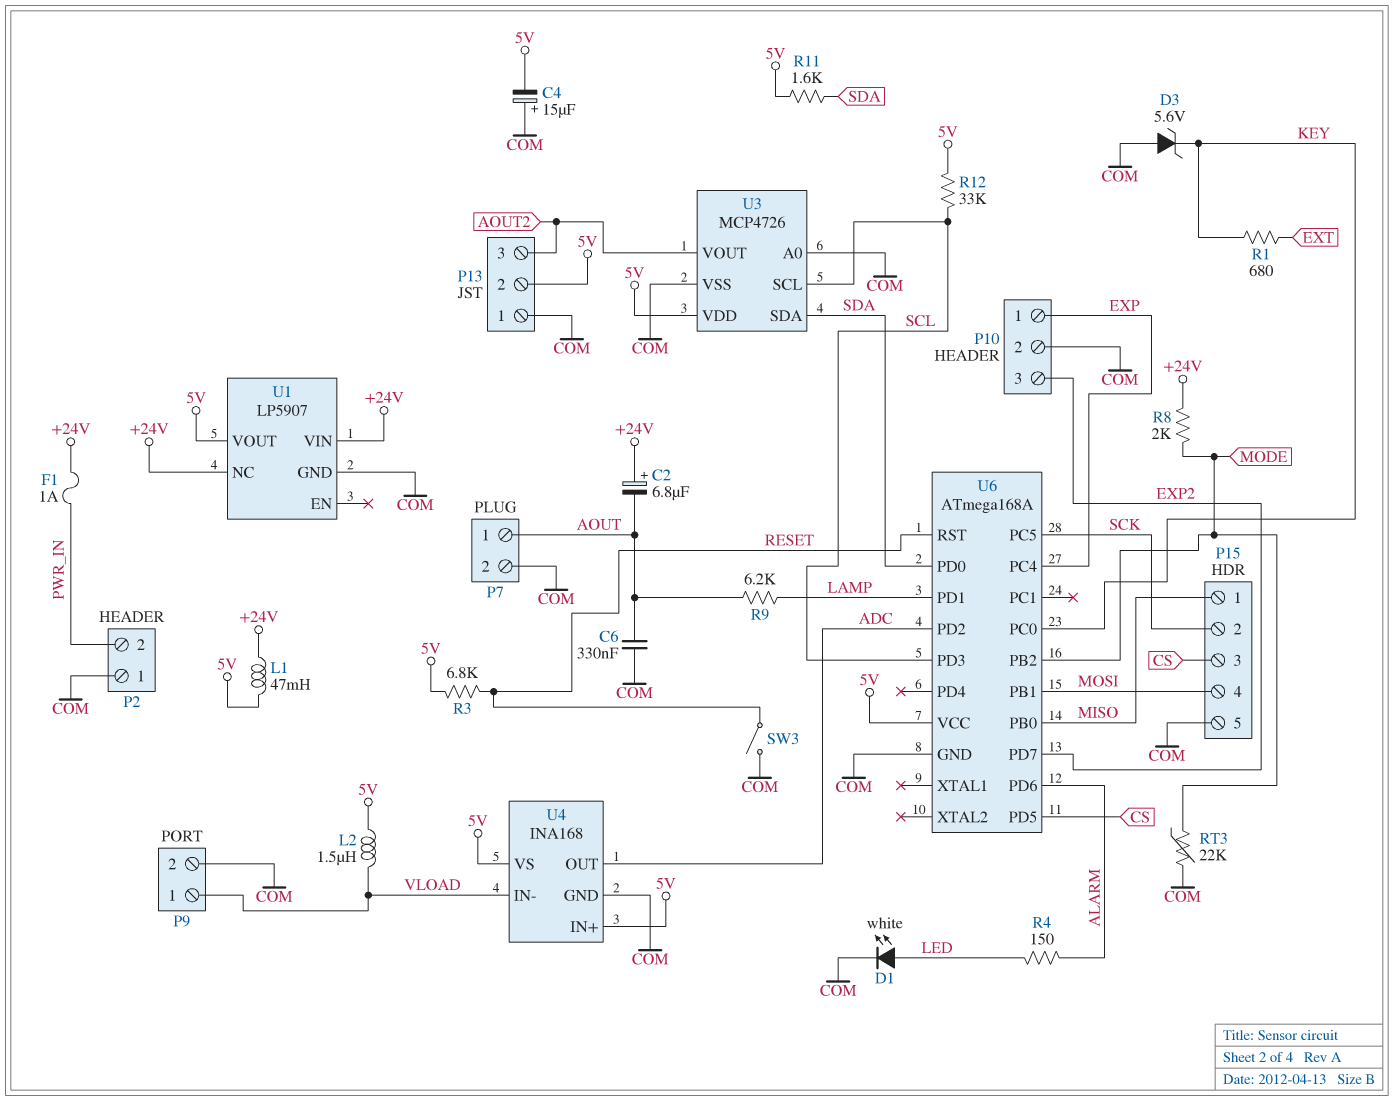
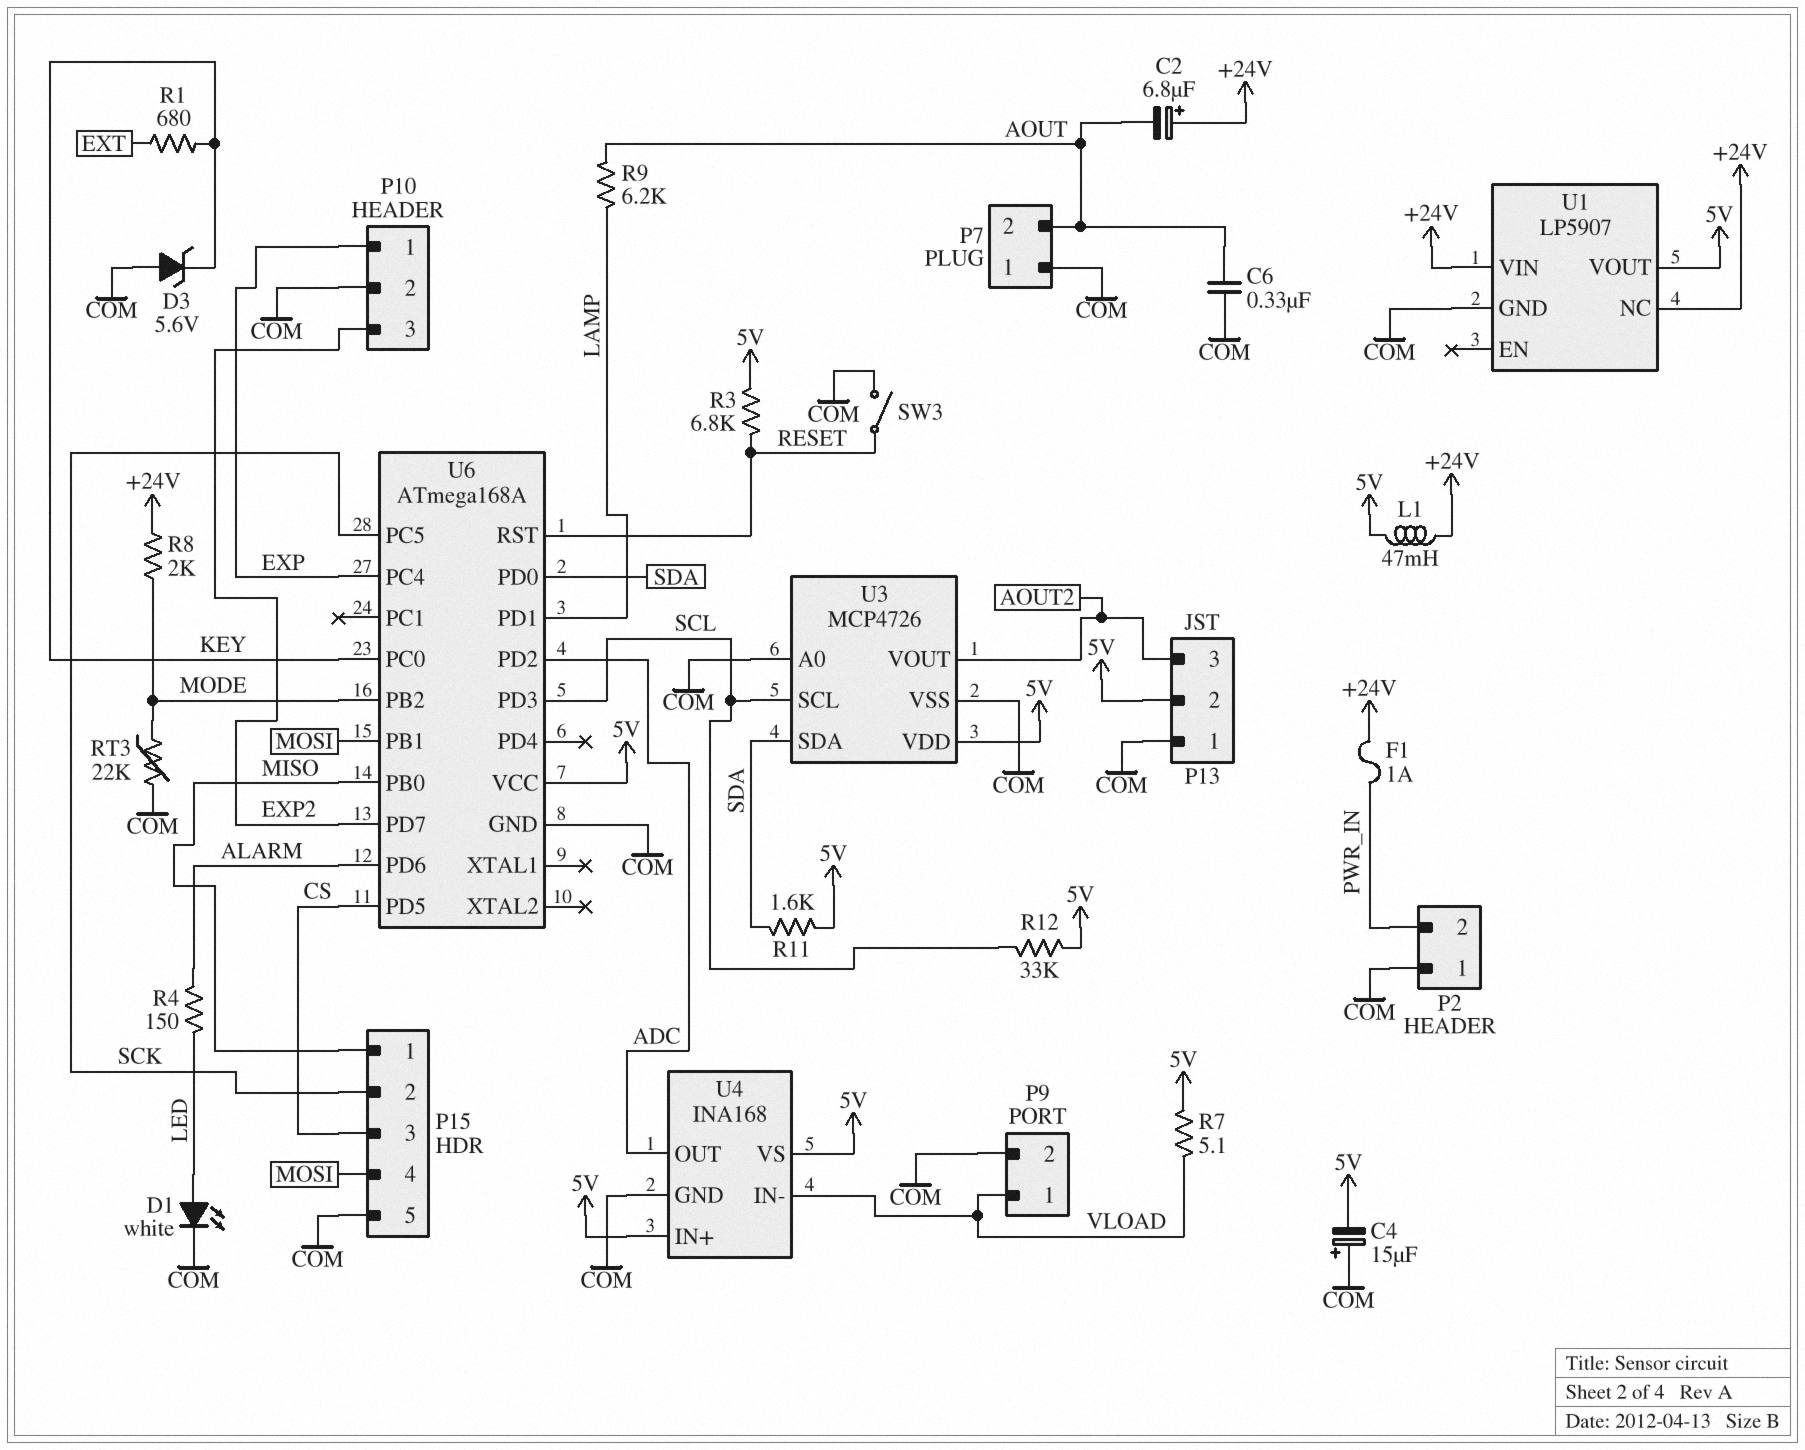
L2: 1.5uH (5V, VLOAD) -> none
P7 pin 1: AOUT -> COM
P7 pin 2: COM -> AOUT
R7: none -> 5.1 (5V, VLOAD)

